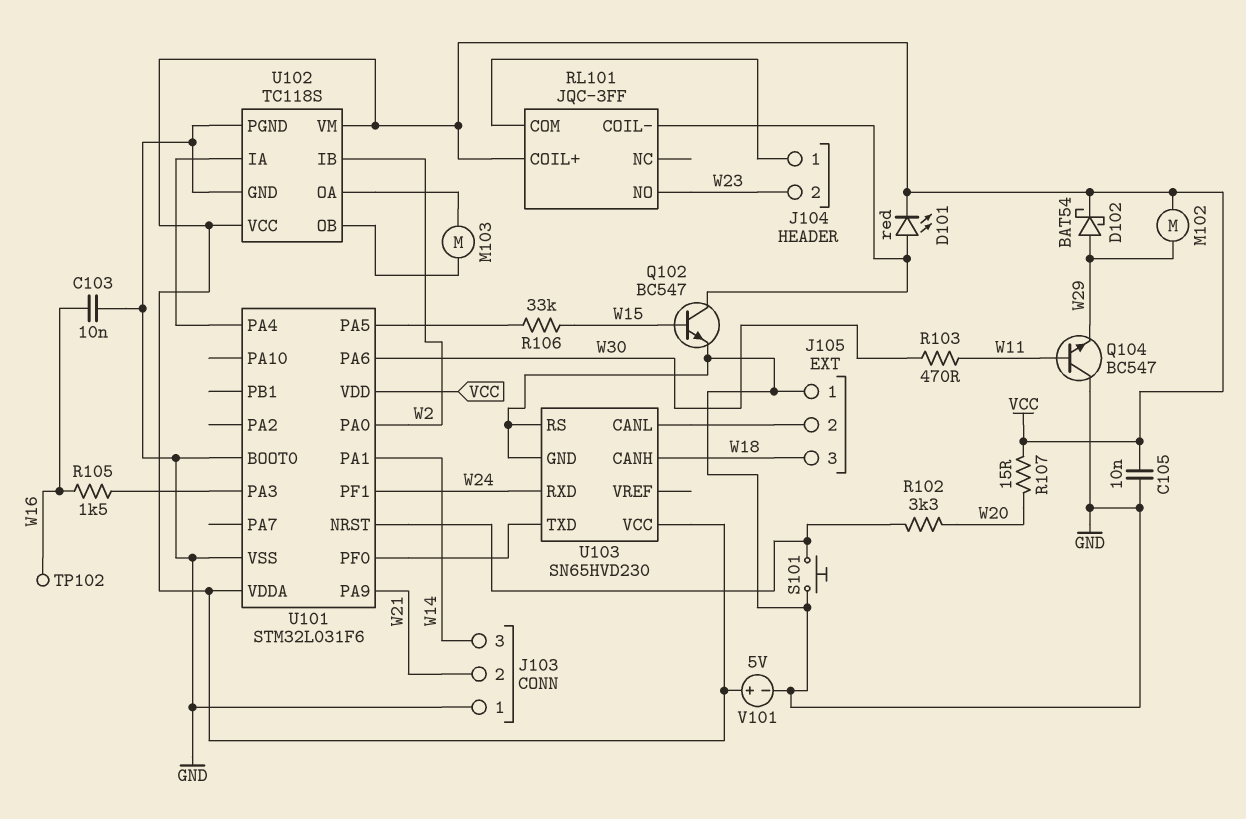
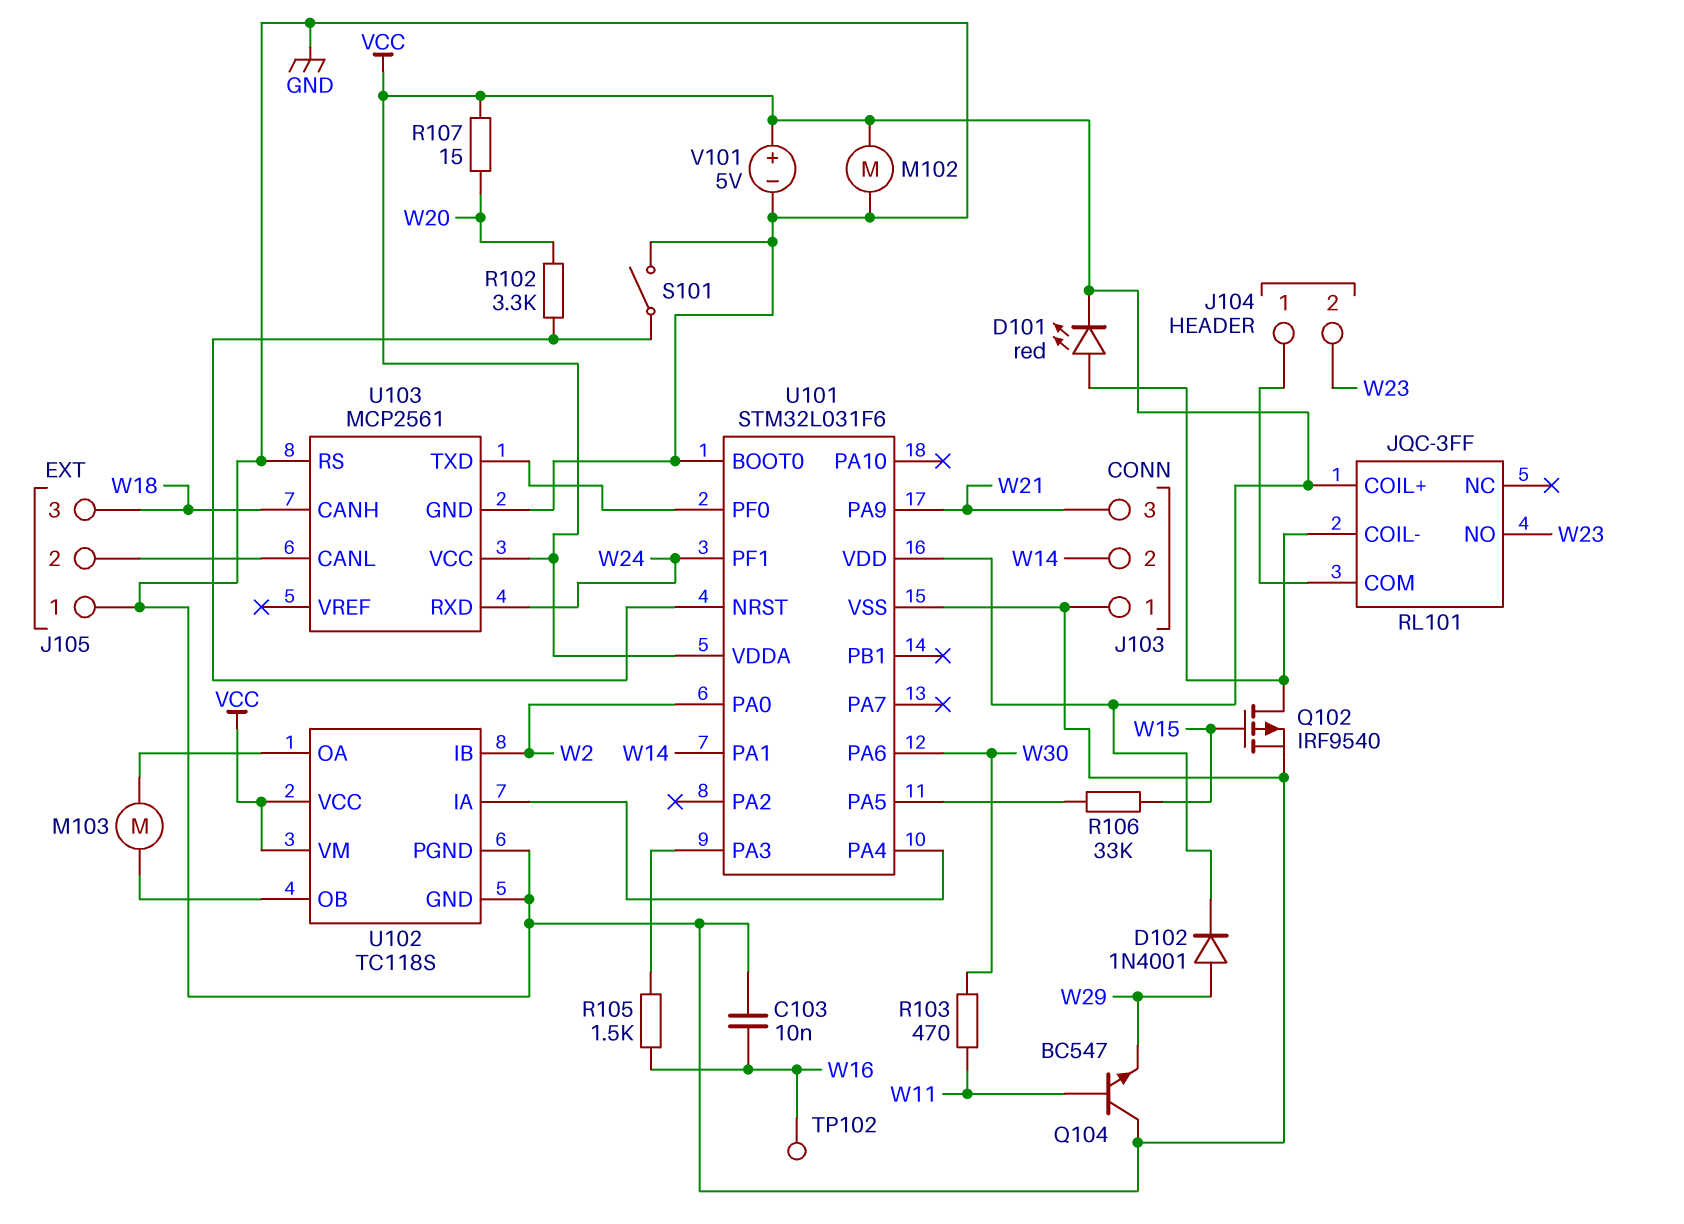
C105: 10nF (GND, VCC) -> none
D102: schottky BAT54 (A W29, K VCC) -> diode 1N4001 (A W29, K VCC)
J103 pin 2: W21 -> W14
J103 pin 3: W14 -> W21
M102: motor (VCC, W29) -> motor (GND, VCC)
Q102: NPN BC547 (B W15, C RL101/COIL-, E GND) -> PMOS IRF9540 (G W15, D RL101/COIL-, S GND)
S101: button (GND, U101/NRST) -> switch (GND, U101/NRST)
U103: SN65HVD230 -> MCP2561

